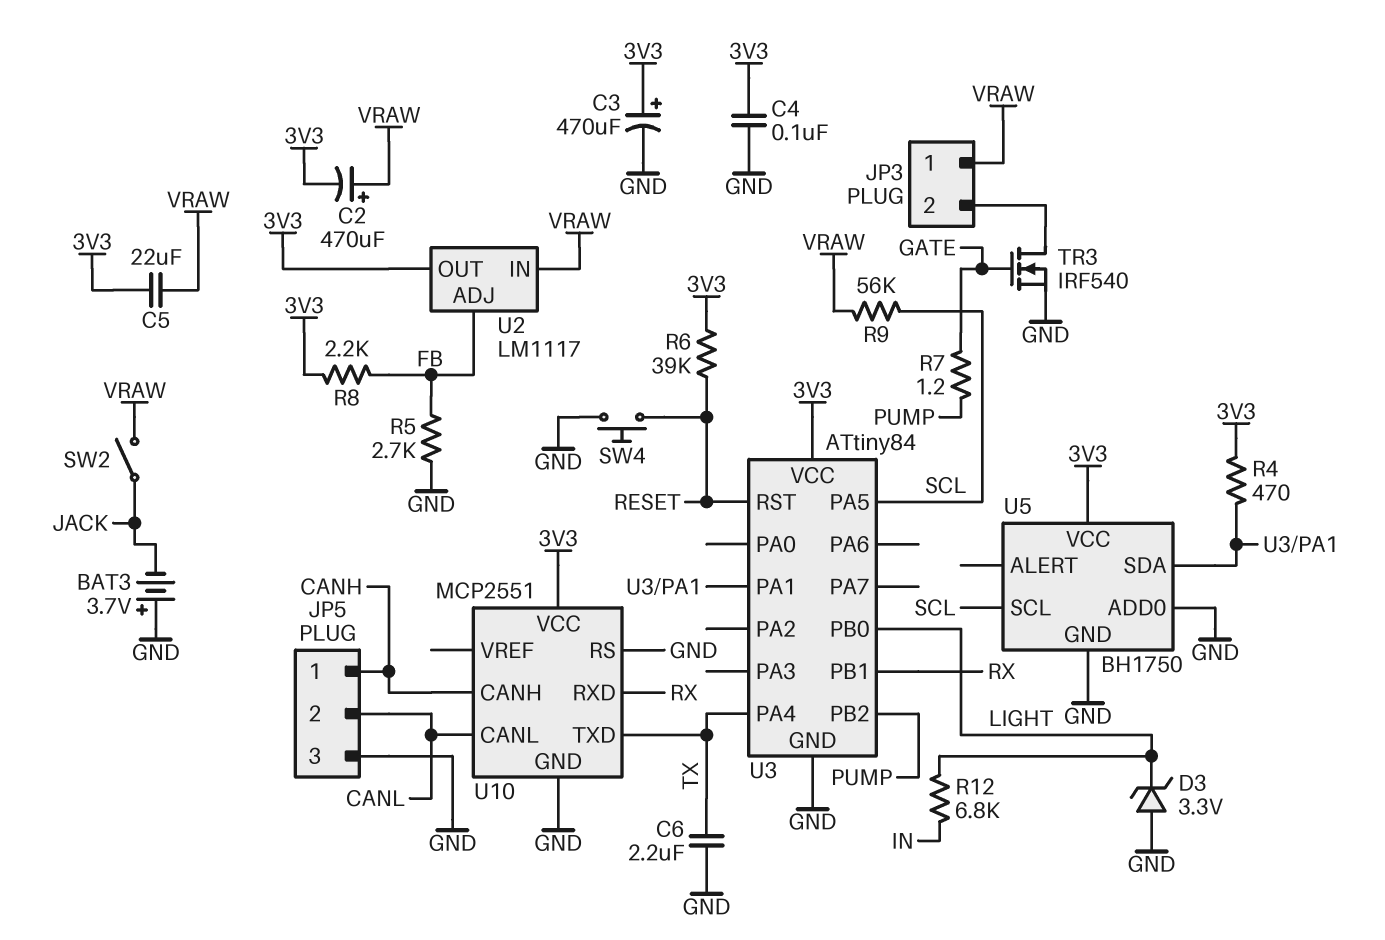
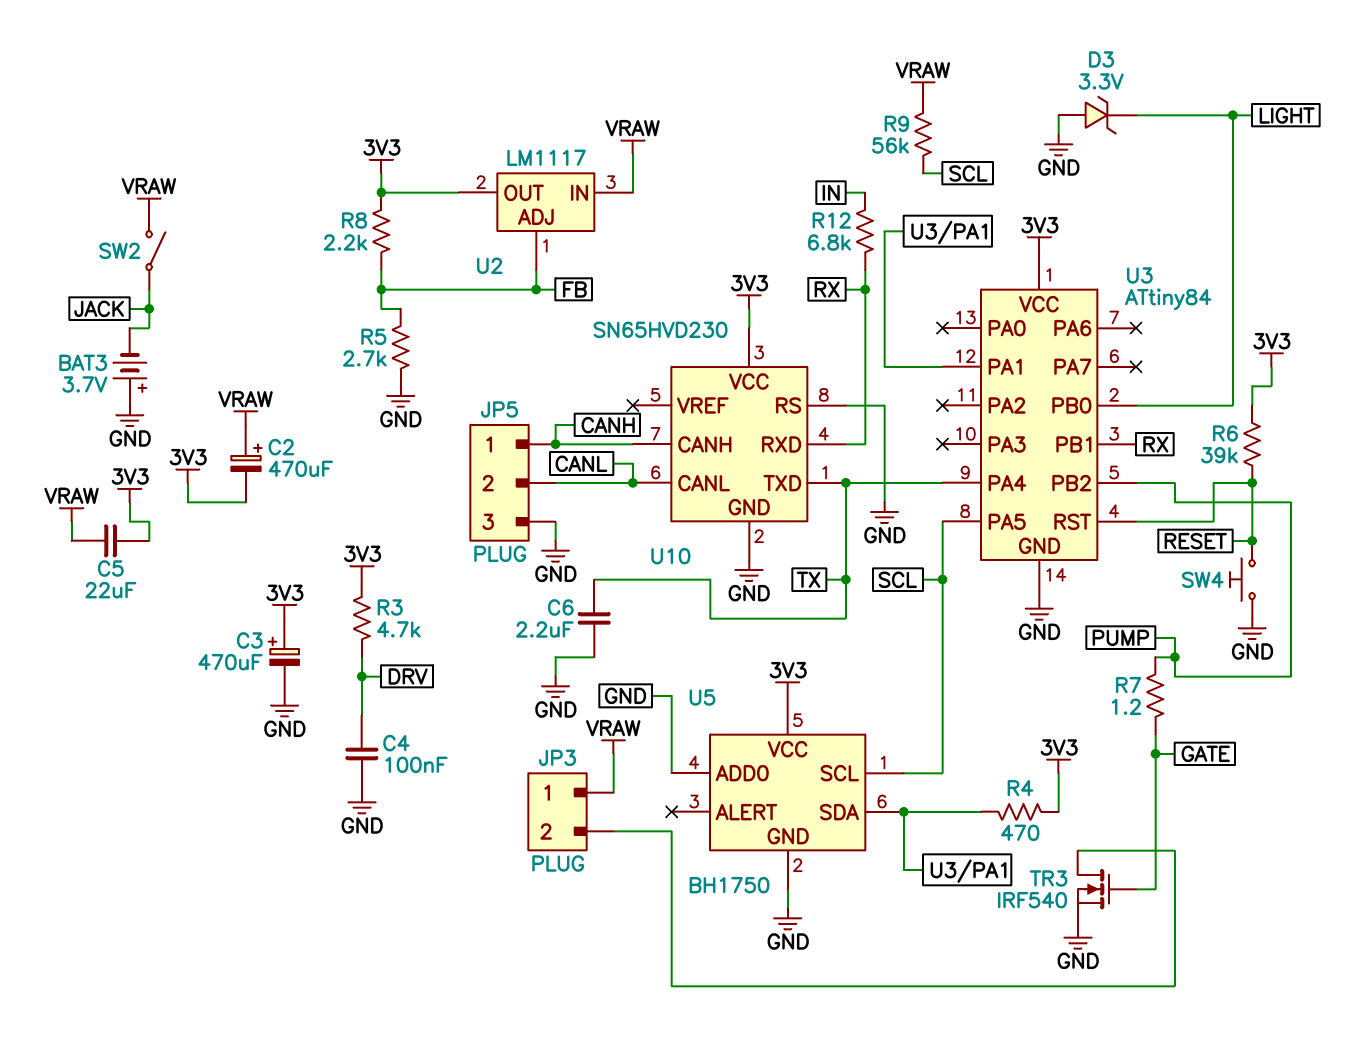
C4: 100nF (3V3, GND) -> 100nF (DRV, GND)
R3: none -> 4.7k (3V3, DRV)
R12: 6.8k (IN, LIGHT) -> 6.8k (IN, RX)
U10: MCP2551 -> SN65HVD230

